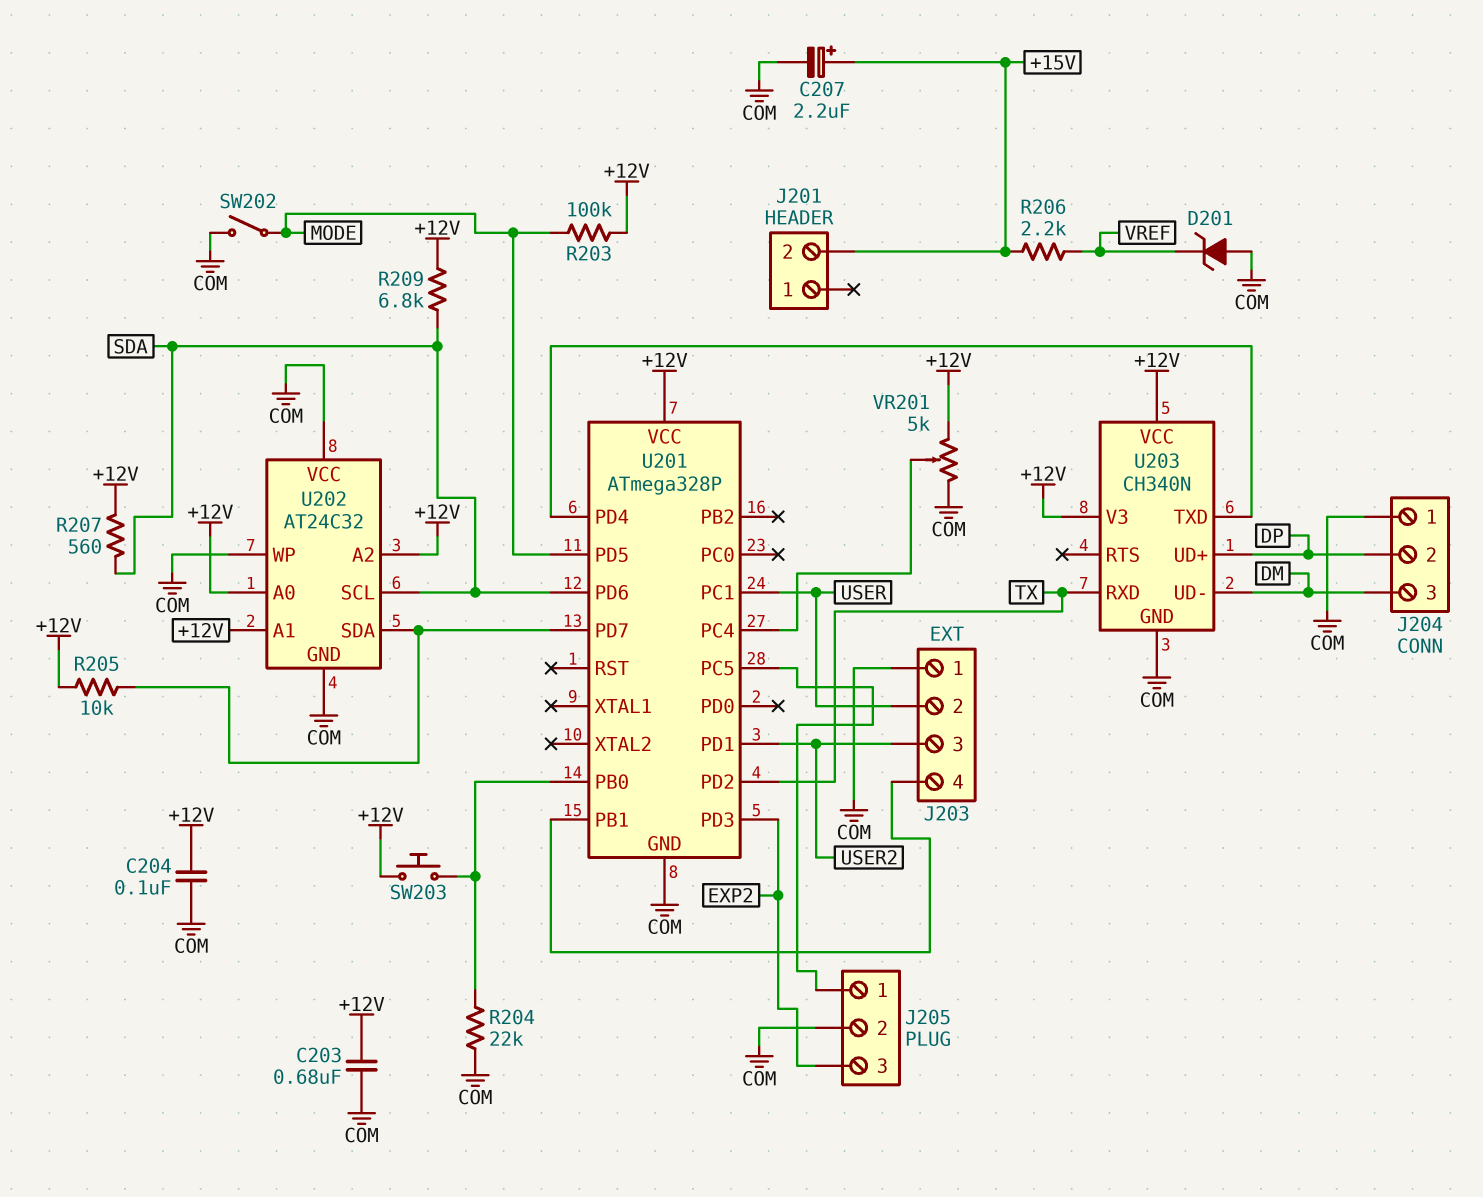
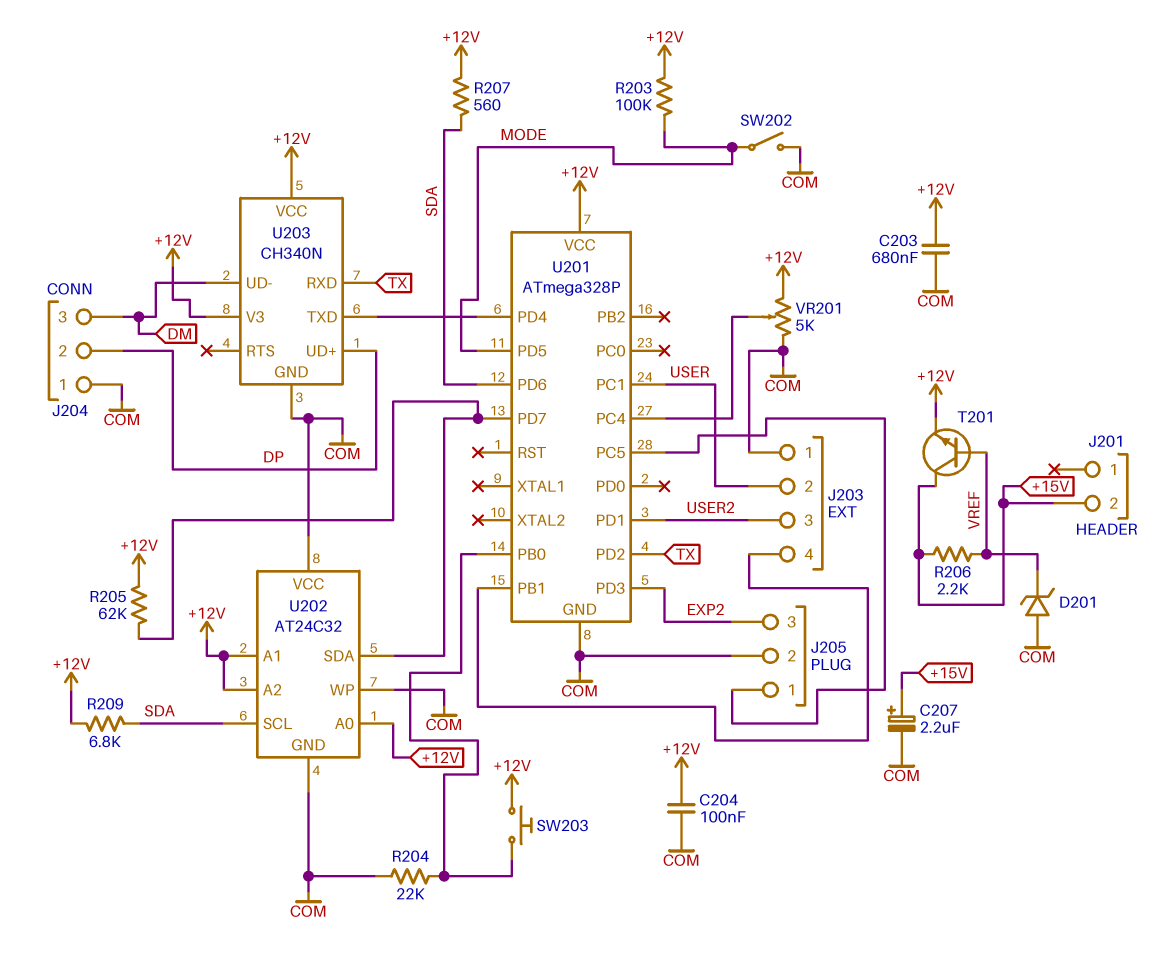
R205: 10k (+12V, U201/PD7) -> 62k (+12V, U201/PD7)
T201: none -> NPN (B VREF, C +15V, E +12V)

